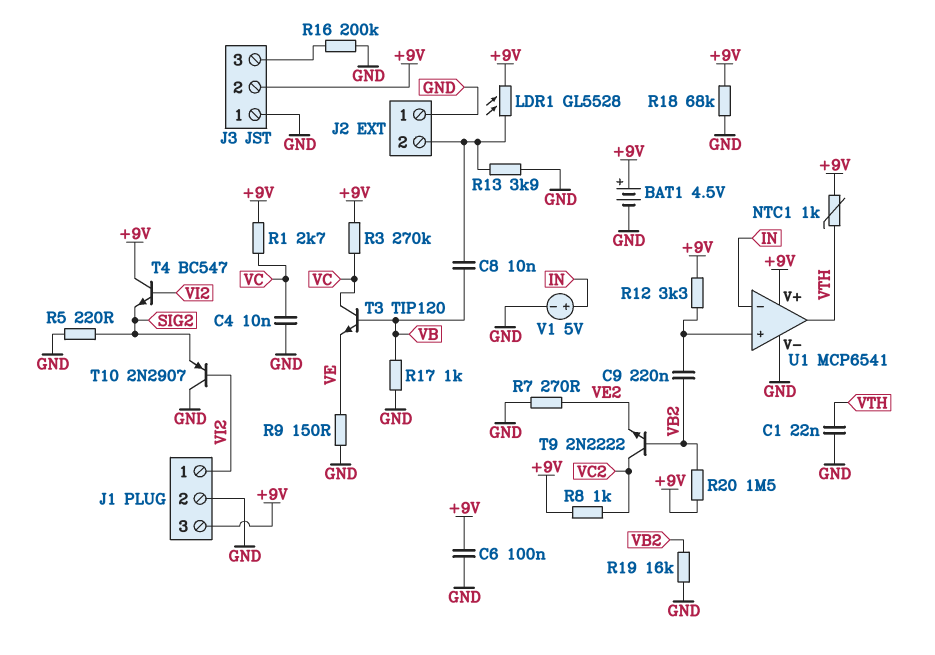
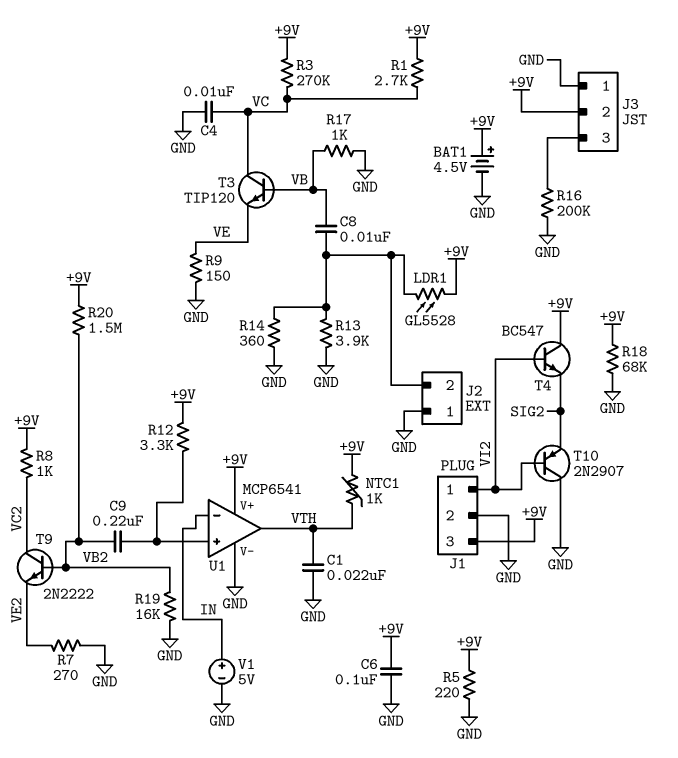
R5: 220 (GND, SIG2) -> 220 (+9V, GND)
R14: none -> 360 (GND, J2/2)

